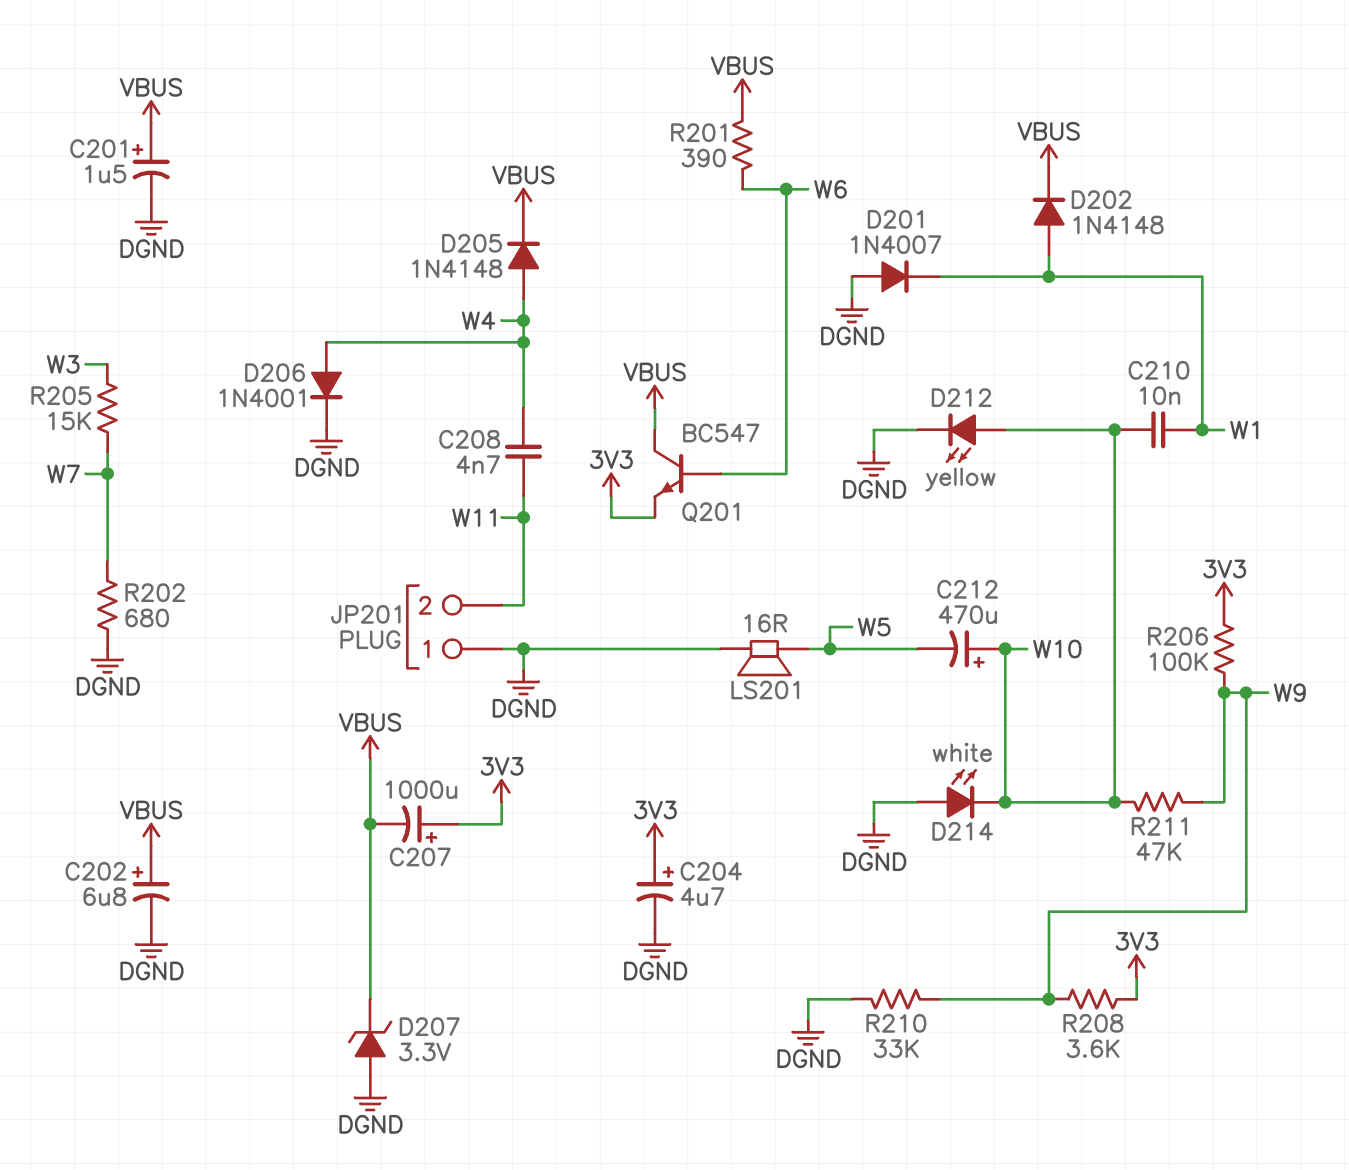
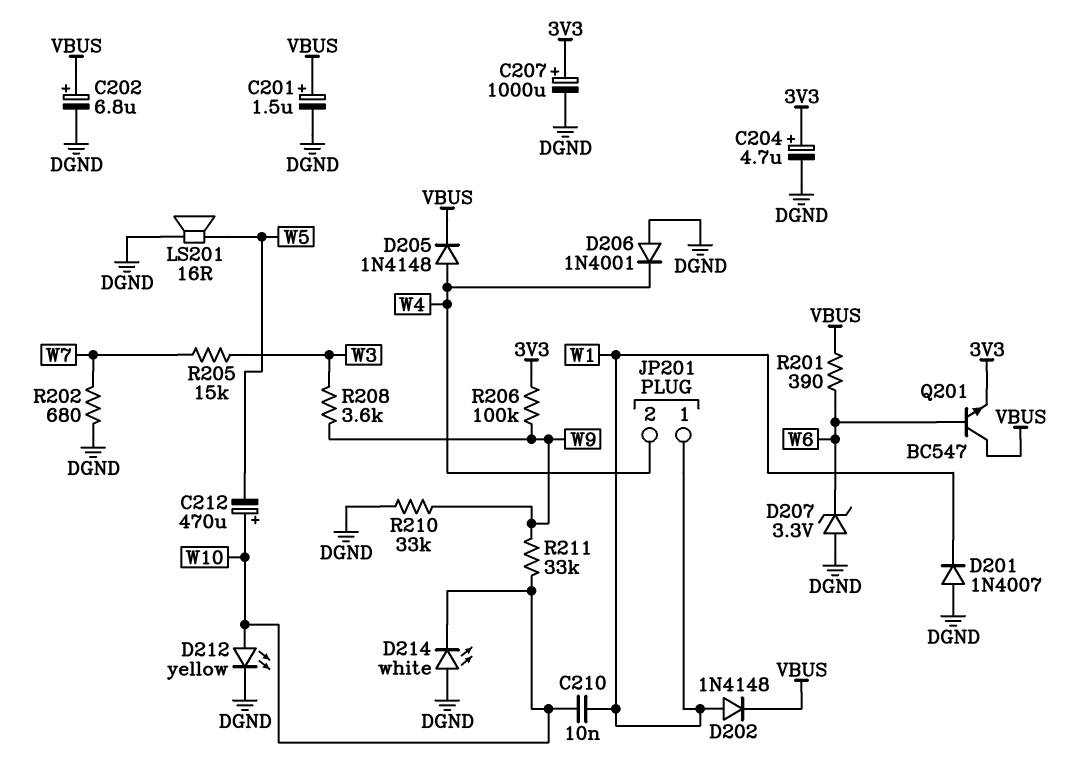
C207: 1000uF (plus 3V3, minus VBUS) -> 1000uF (plus 3V3, minus DGND)
C208: 4.7nF (W4, W11) -> none
D206: diode 1N4001 (A W4, K DGND) -> diode 1N4001 (A DGND, K W4)
D207: zener 3.3V (A DGND, K VBUS) -> zener 3.3V (A DGND, K W6)
JP201 pin 1: DGND -> W1
JP201 pin 2: W11 -> W4
R208: 3.6k (3V3, W9) -> 3.6k (W3, W9)
R211: 47k (W9, W10) -> 33k (W9, W10)

